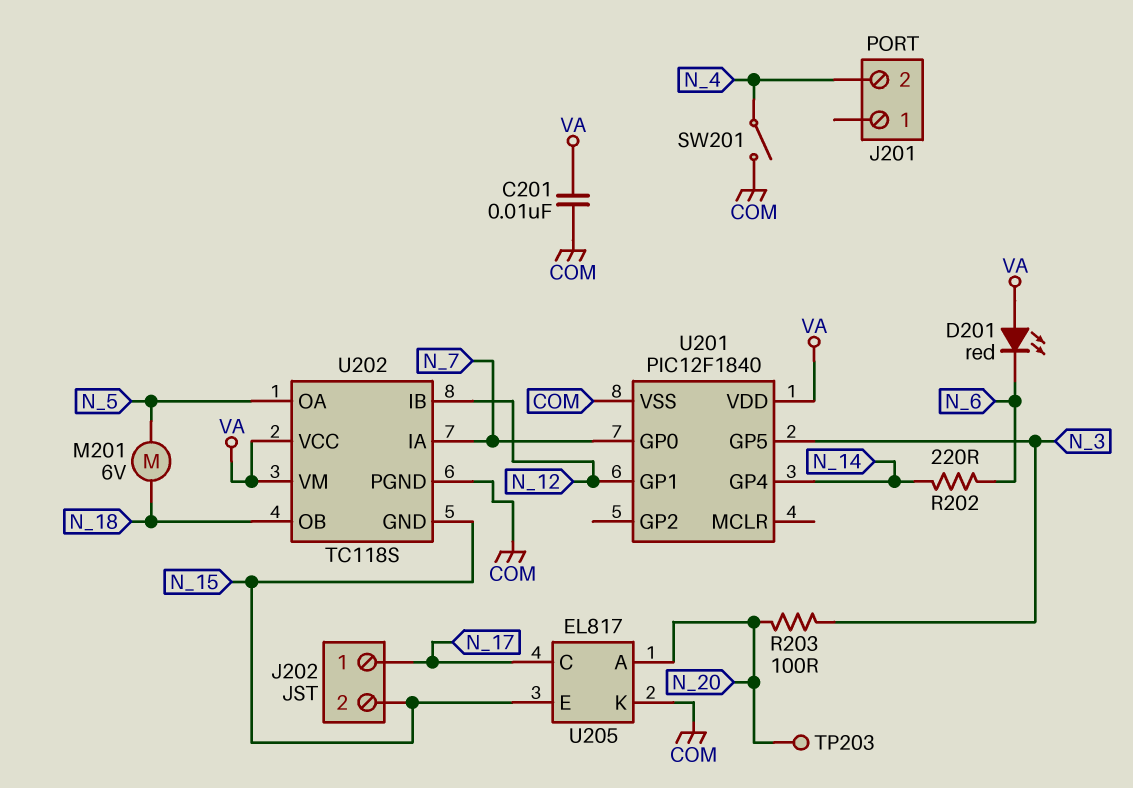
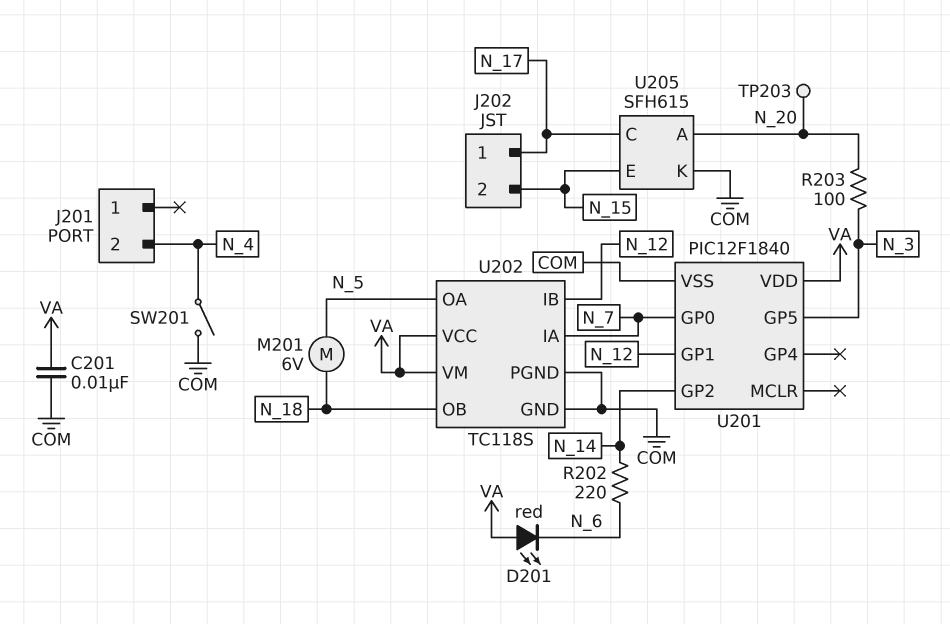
U201 pin GP2: none -> N_14
U201 pin GP4: N_14 -> none
U202 pin GND: N_15 -> COM
U205: EL817 -> SFH615

